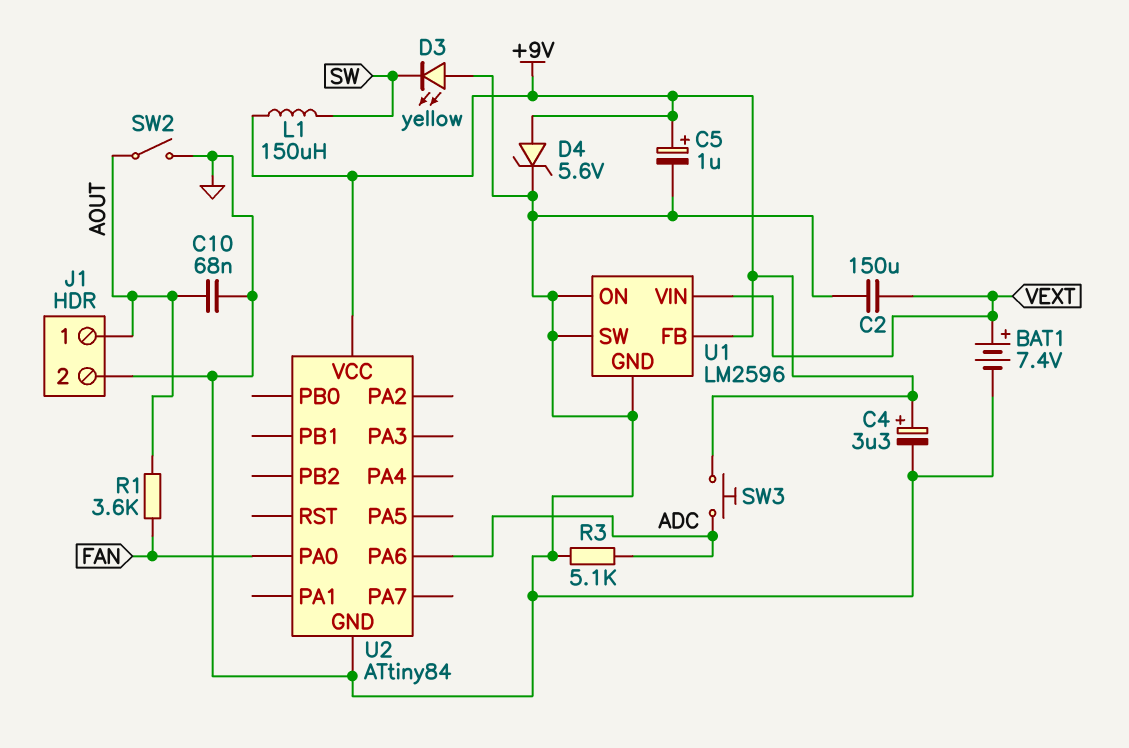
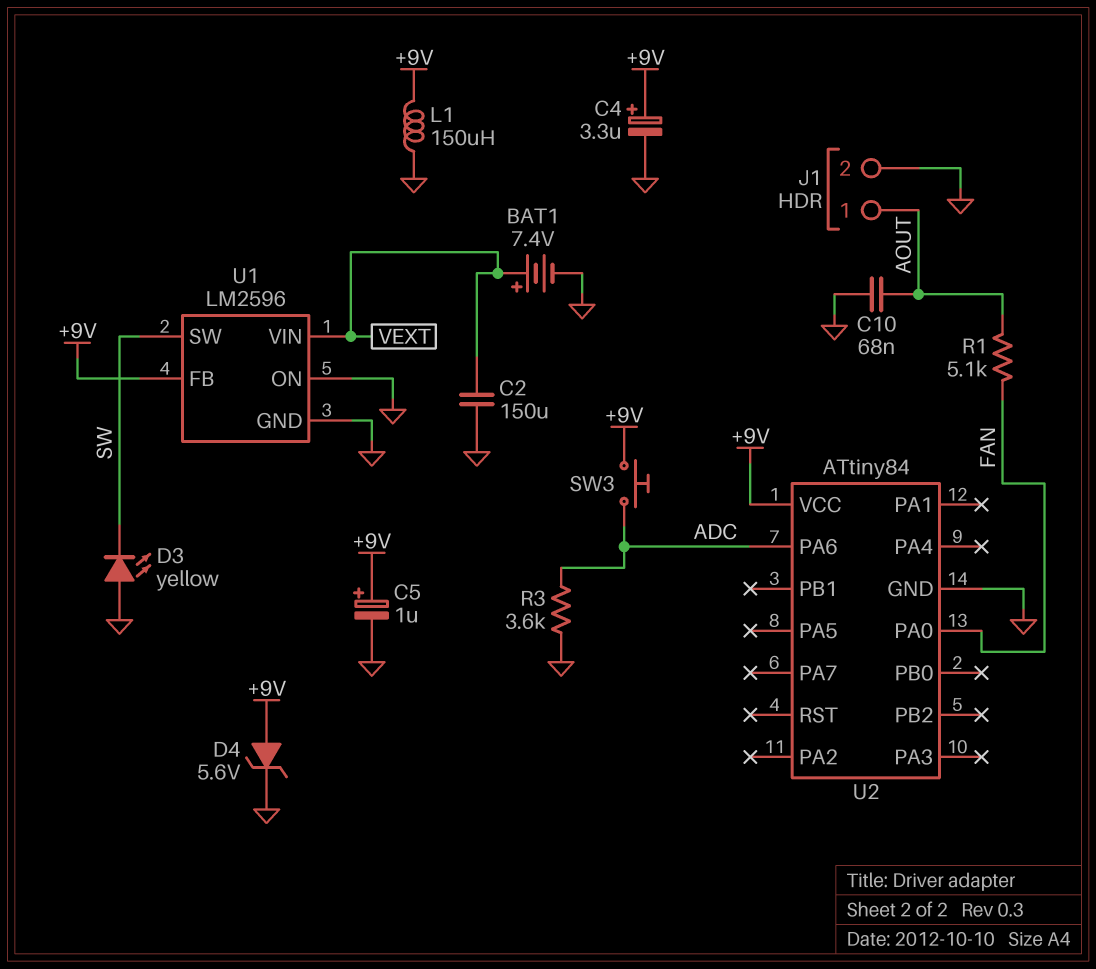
L1: 150uH (+9V, SW) -> 150uH (+9V, GND)
R1: 3.6k (AOUT, FAN) -> 5.1k (AOUT, FAN)
R3: 5.1k (ADC, GND) -> 3.6k (ADC, GND)
SW2: switch (AOUT, GND) -> none
U1 pin SW: GND -> SW

